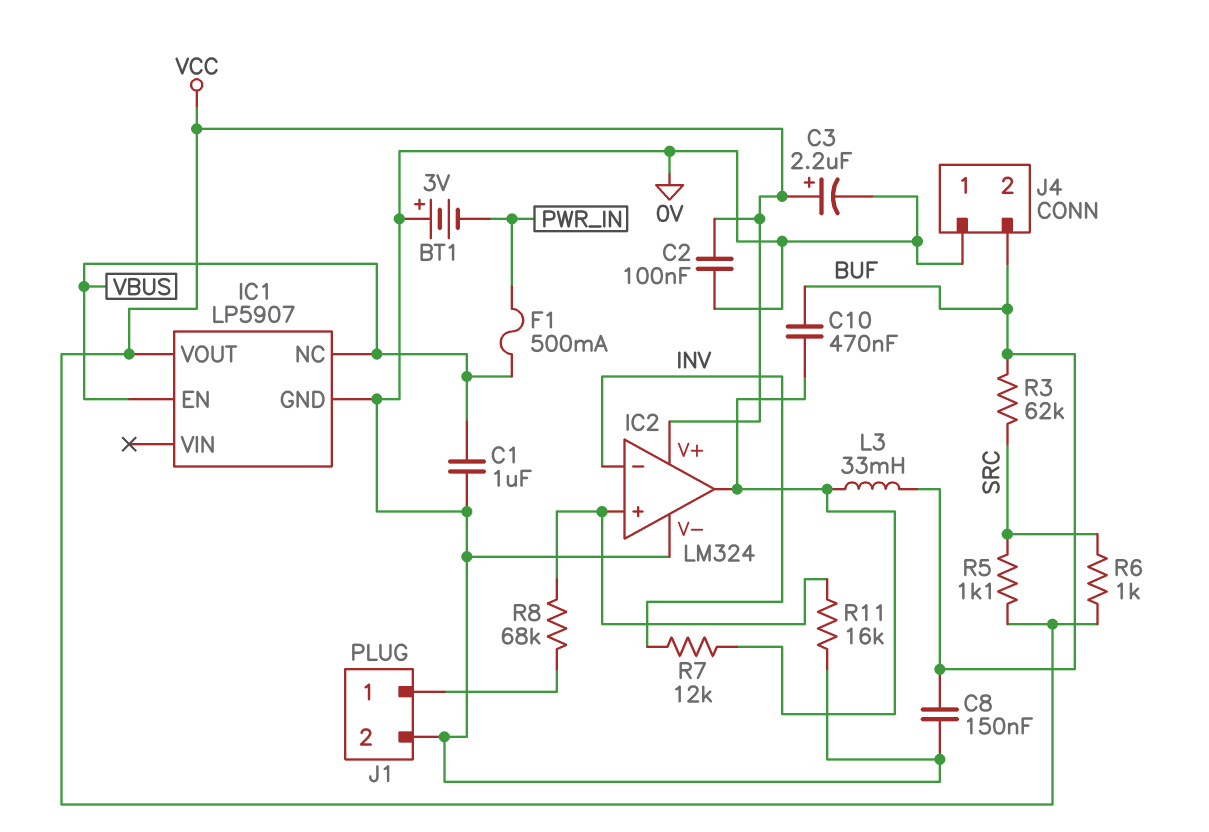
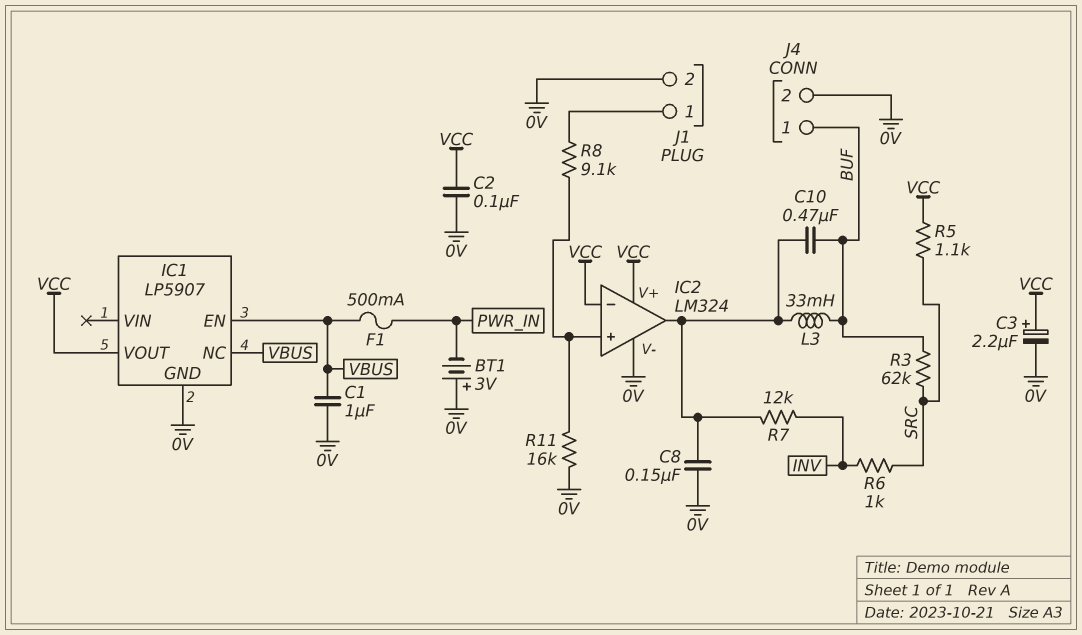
C8: 150nF (0V, BUF) -> 150nF (0V, IC2/out)
IC2 pin in-: INV -> VCC
J4 pin 1: 0V -> BUF
J4 pin 2: BUF -> 0V
R6: 1k (SRC, VCC) -> 1k (INV, SRC)
R8: 68k (IC2/in+, J1/1) -> 9.1k (IC2/in+, J1/1)

